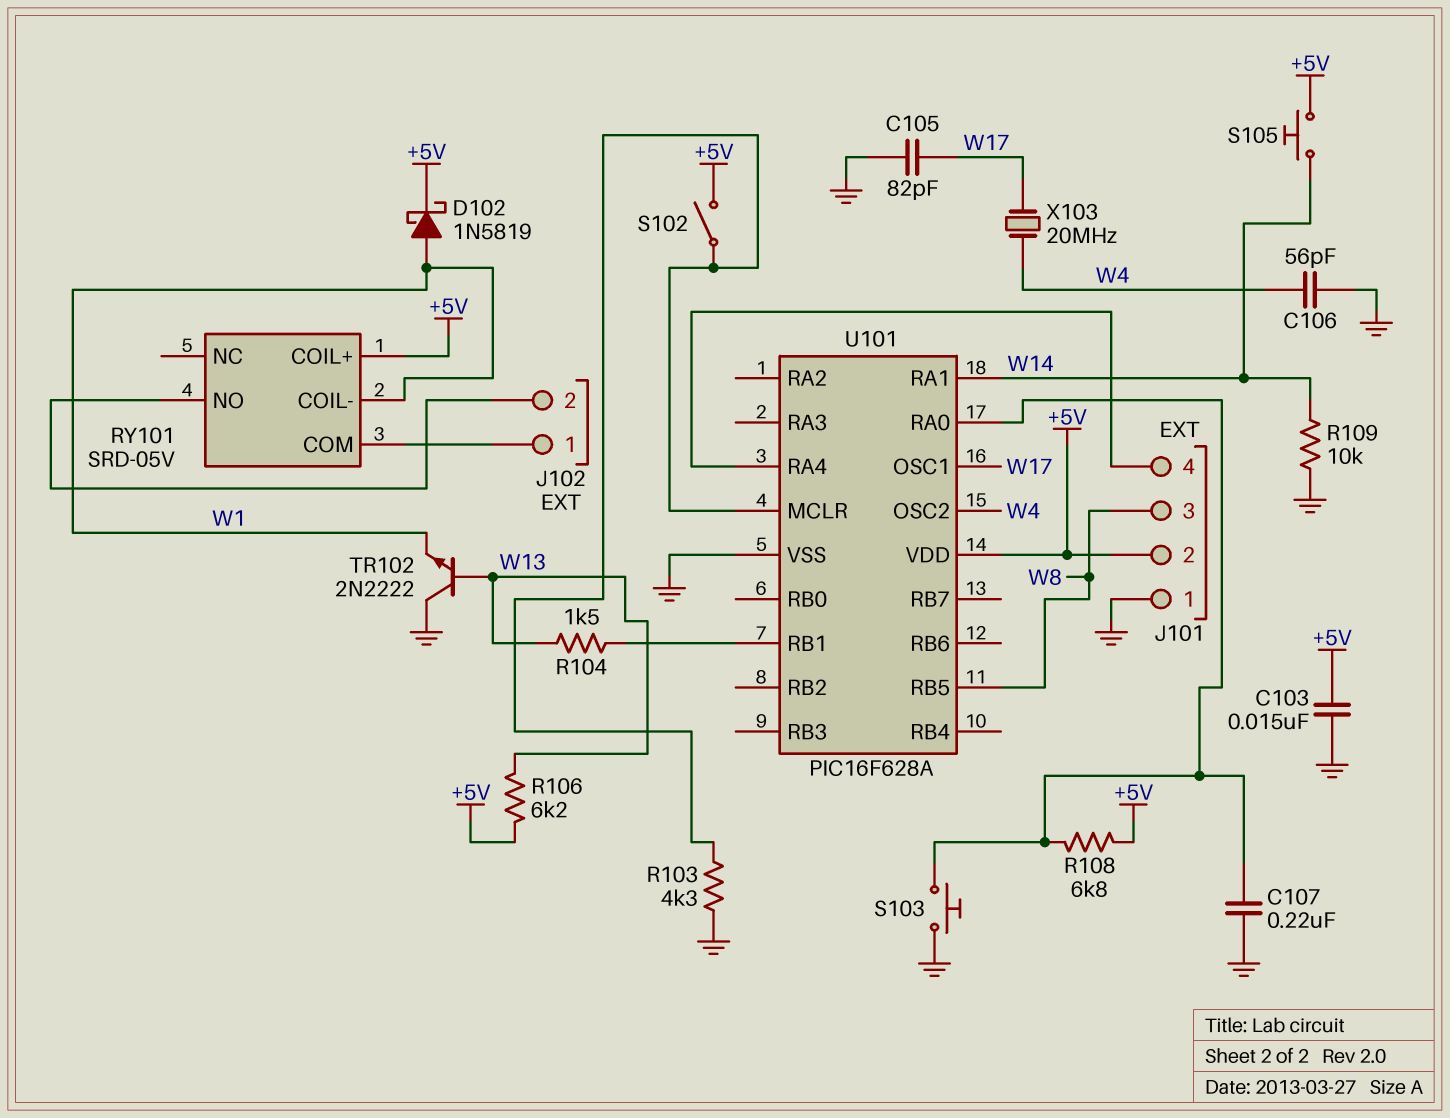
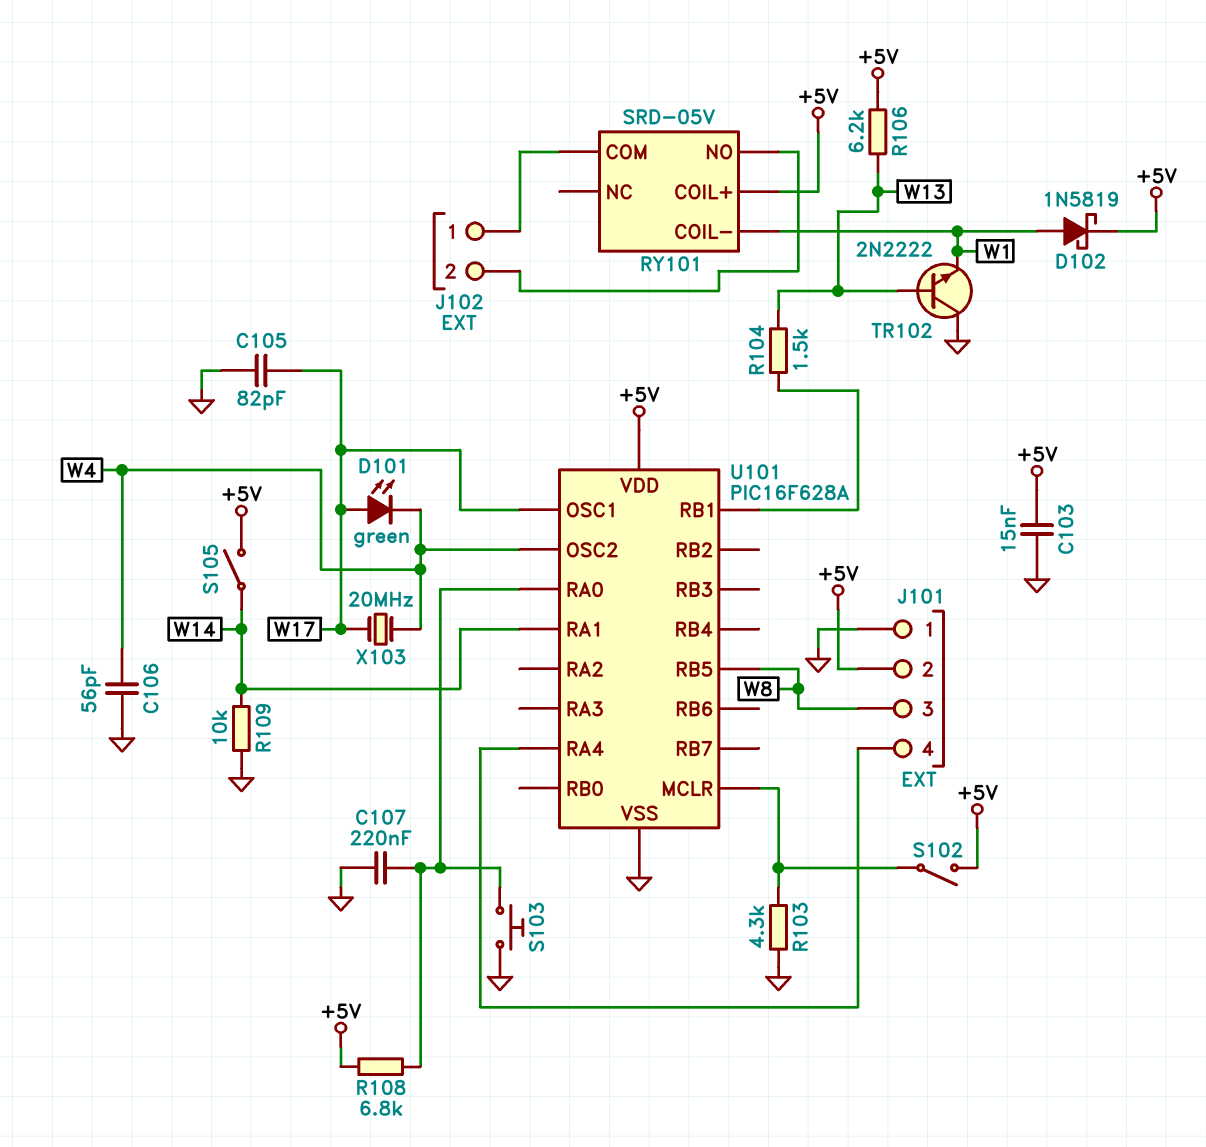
D101: none -> LED green (A W17, K W4)
S105: button (+5V, W14) -> switch (+5V, W14)

